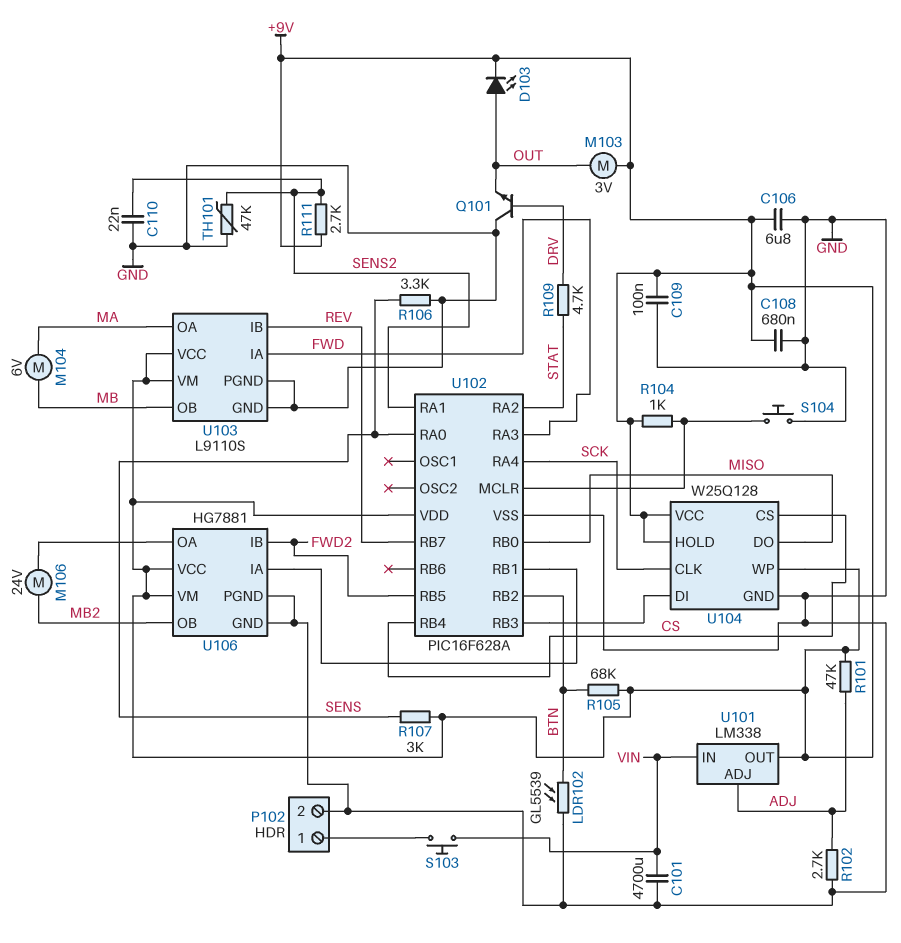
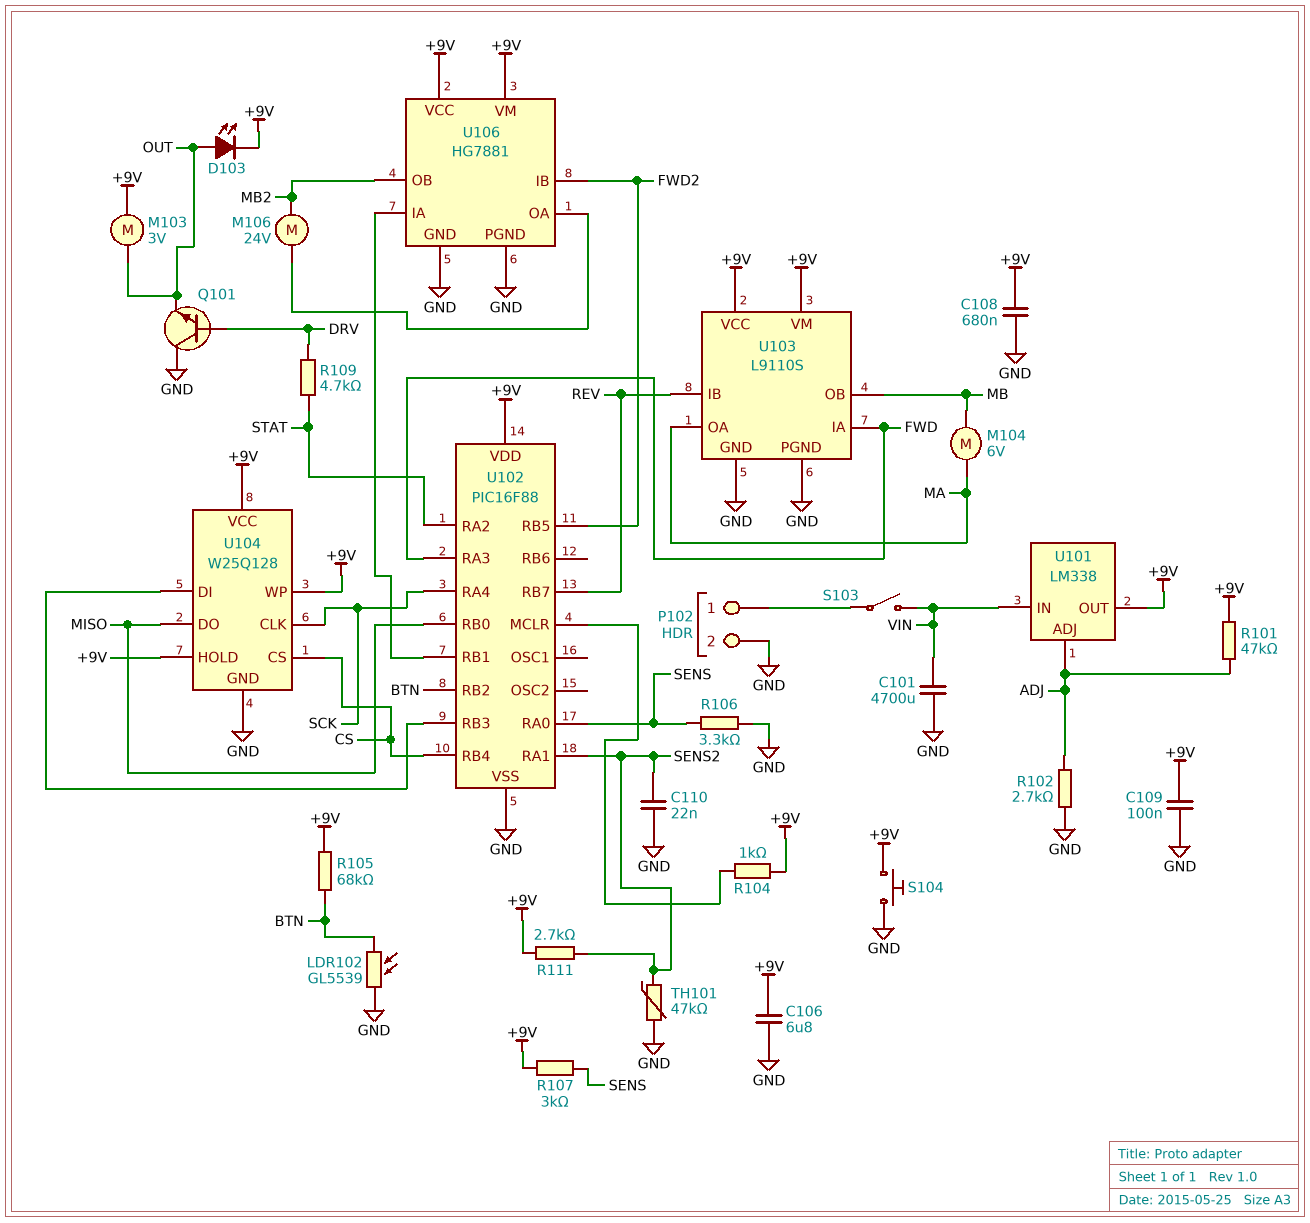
S103: button (P102/1, VIN) -> switch (P102/1, VIN)
S104: button (GND, U102/MCLR) -> button (+9V, GND)
U102: PIC16F628A -> PIC16F88

